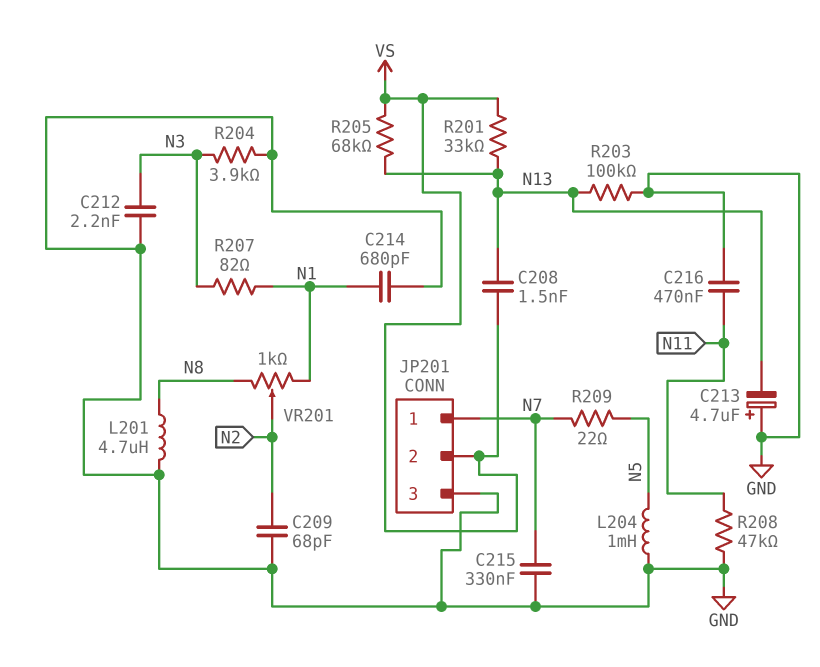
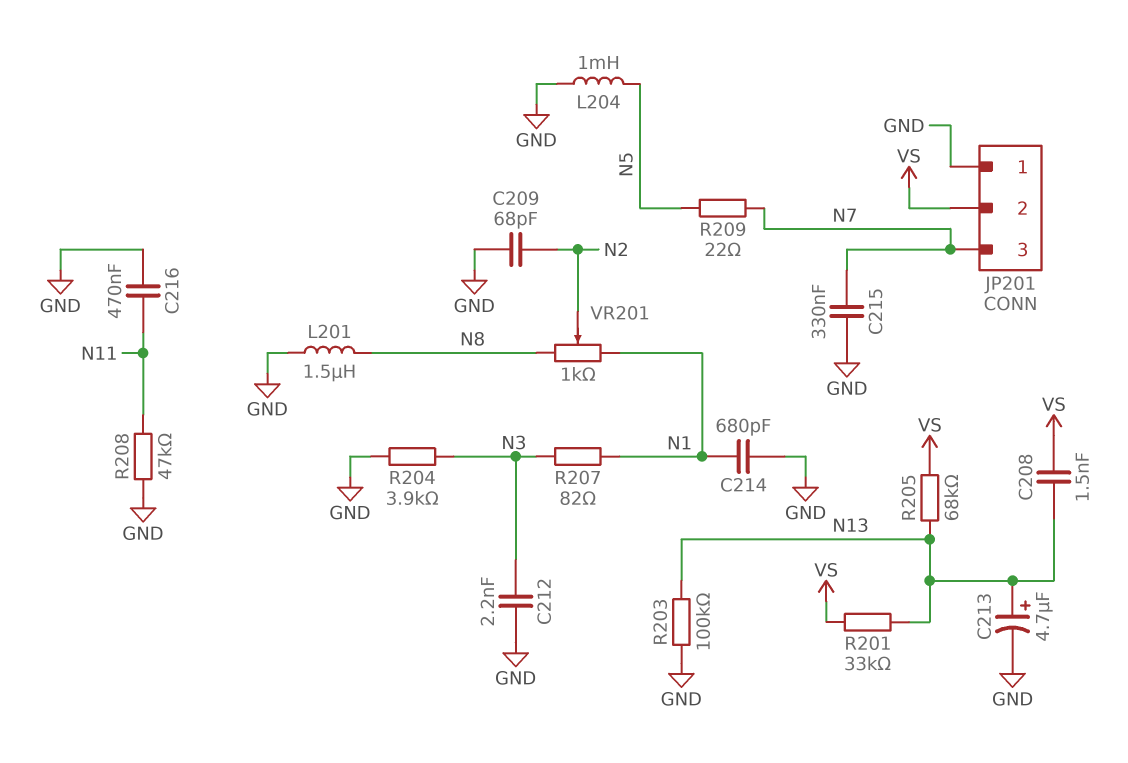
C213: 4.7uF (plus GND, minus N13) -> 4.7uF (plus N13, minus GND)
JP201 pin 1: N7 -> GND
JP201 pin 3: GND -> N7
L201: 4.7uH (GND, N8) -> 1.5uH (GND, N8)

